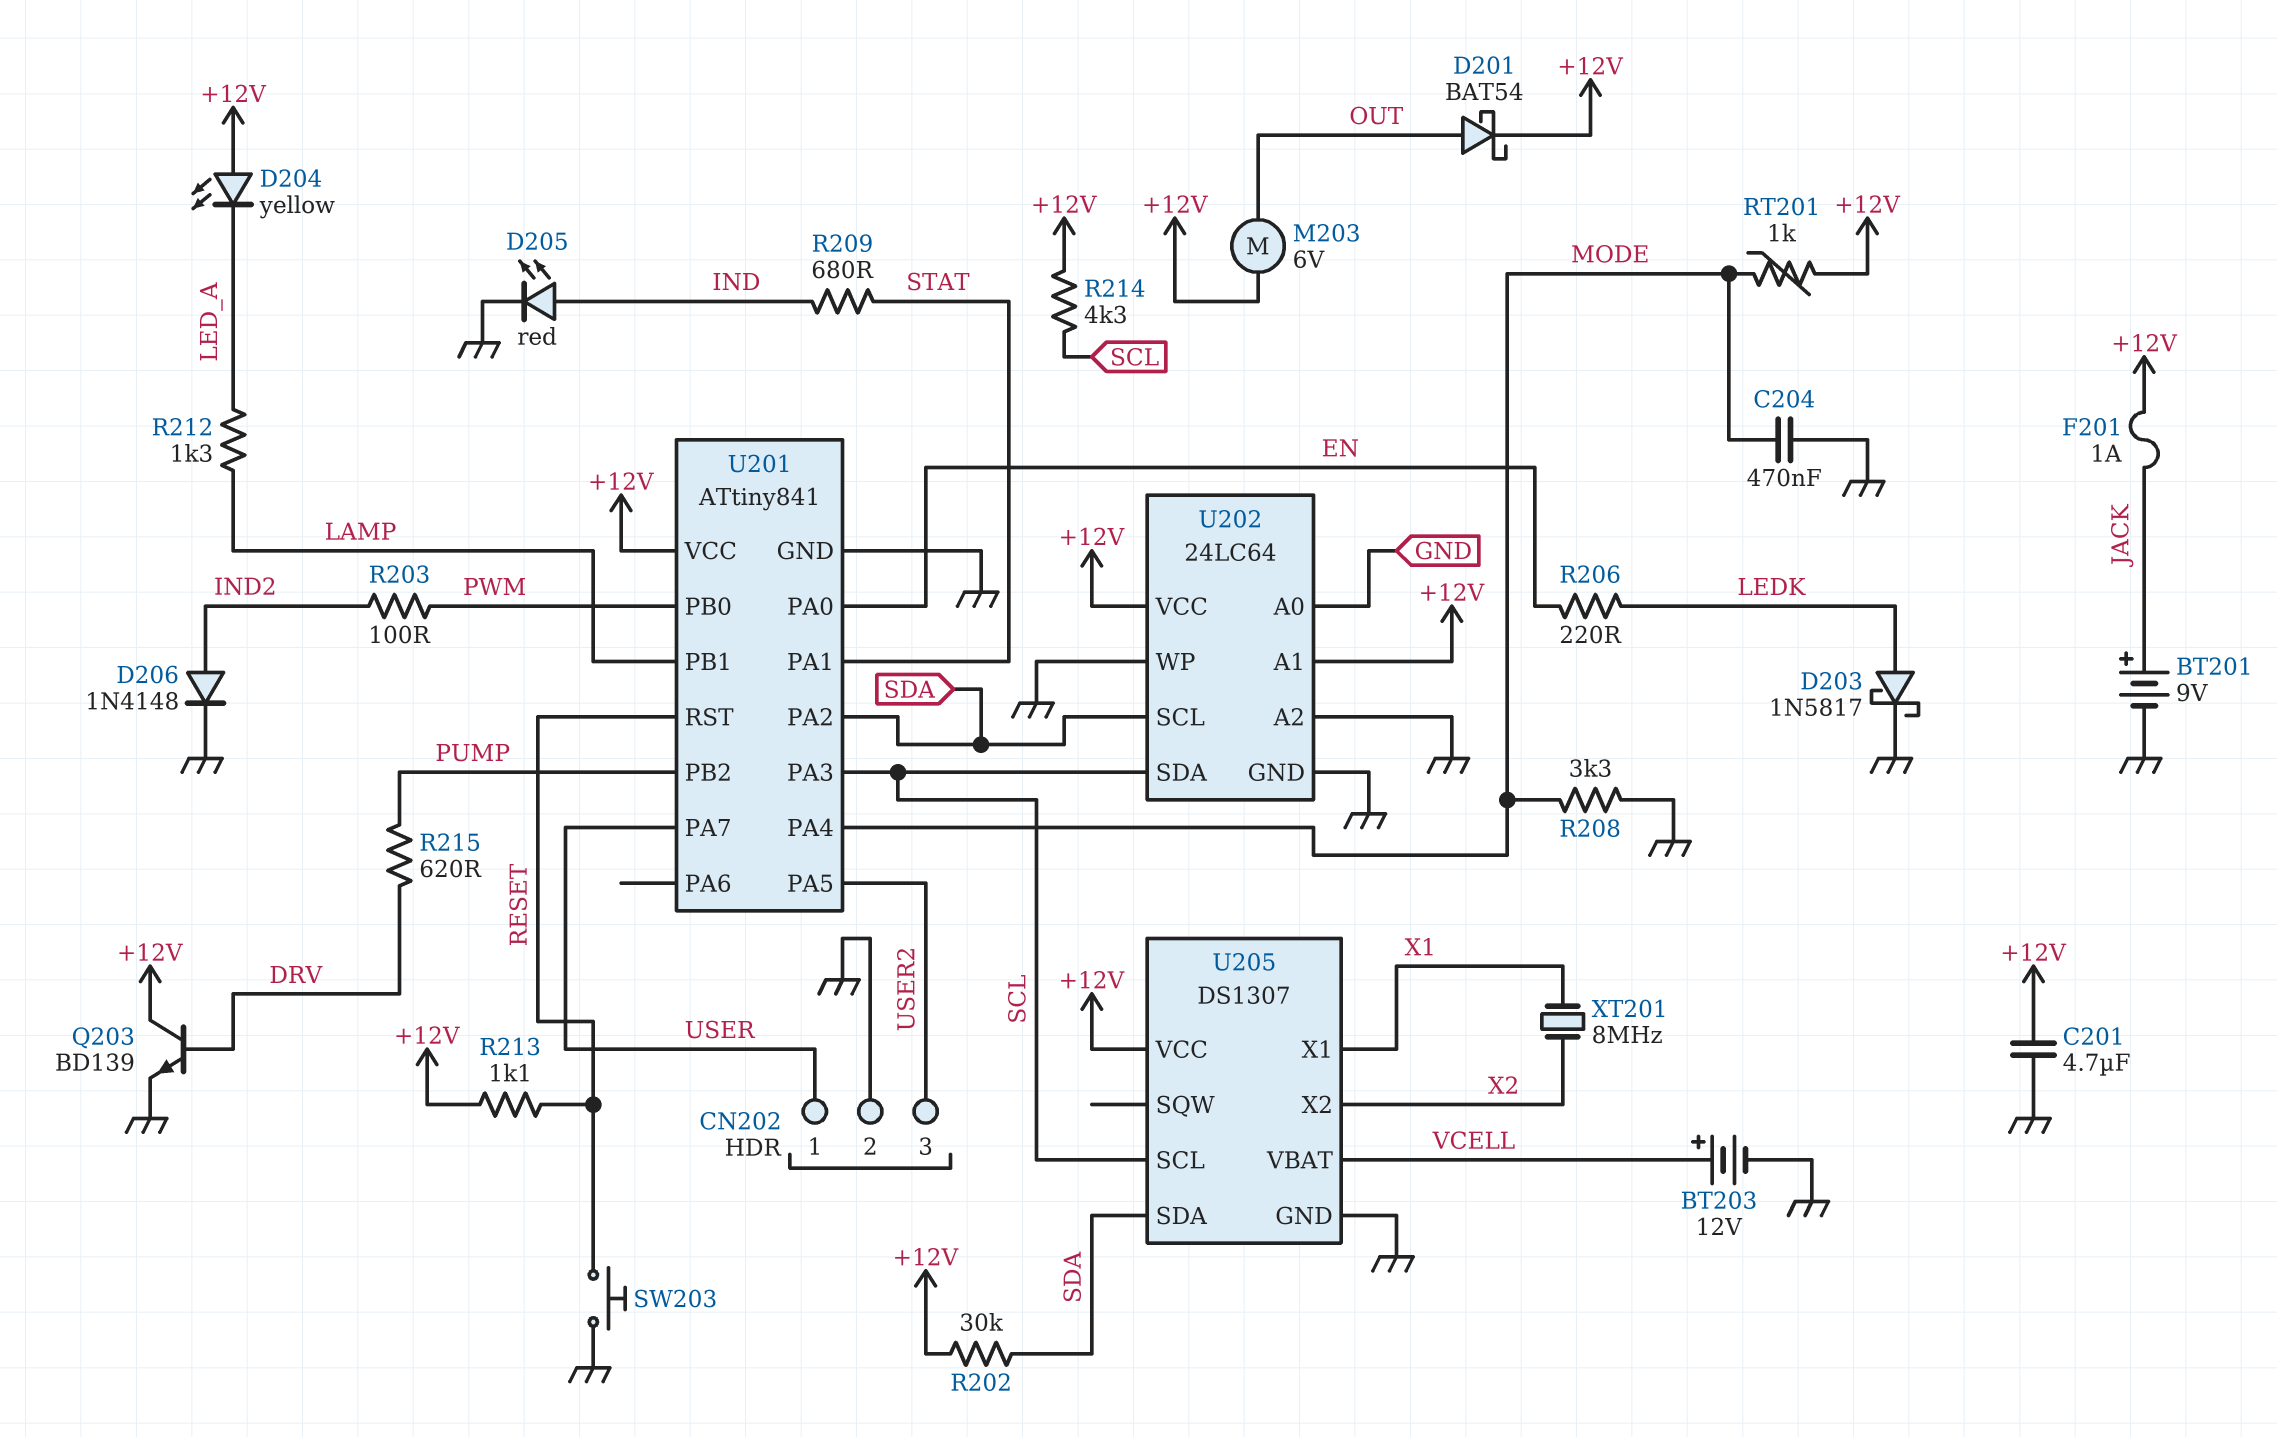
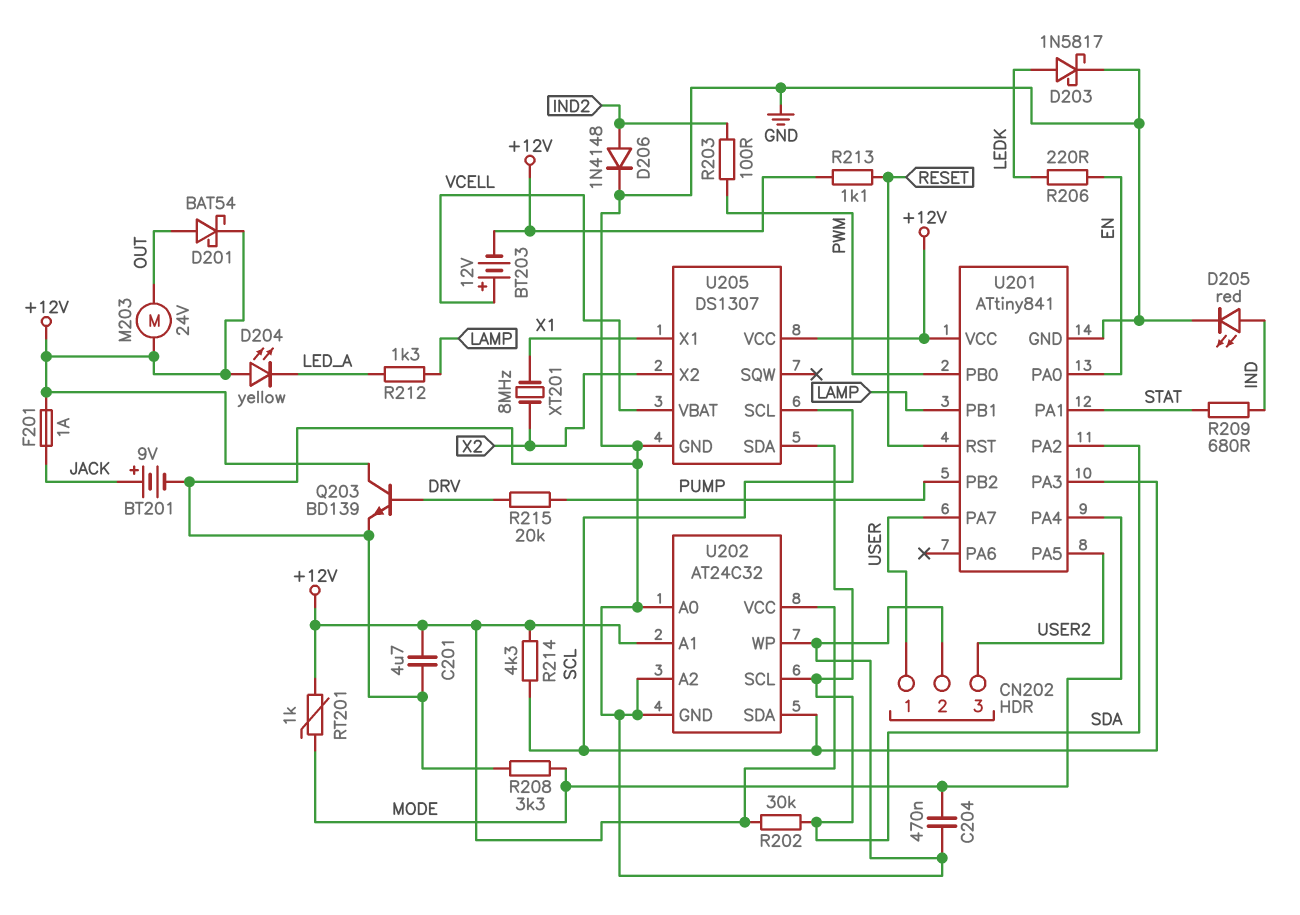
BT203: 12V (plus VCELL, minus GND) -> 12V (plus VCELL, minus +12V)
M203: motor 6V (+12V, OUT) -> motor 24V (+12V, OUT)
R215: 620 (DRV, PUMP) -> 20k (DRV, PUMP)
SW203: button (GND, RESET) -> none
U202: 24LC64 -> AT24C32

